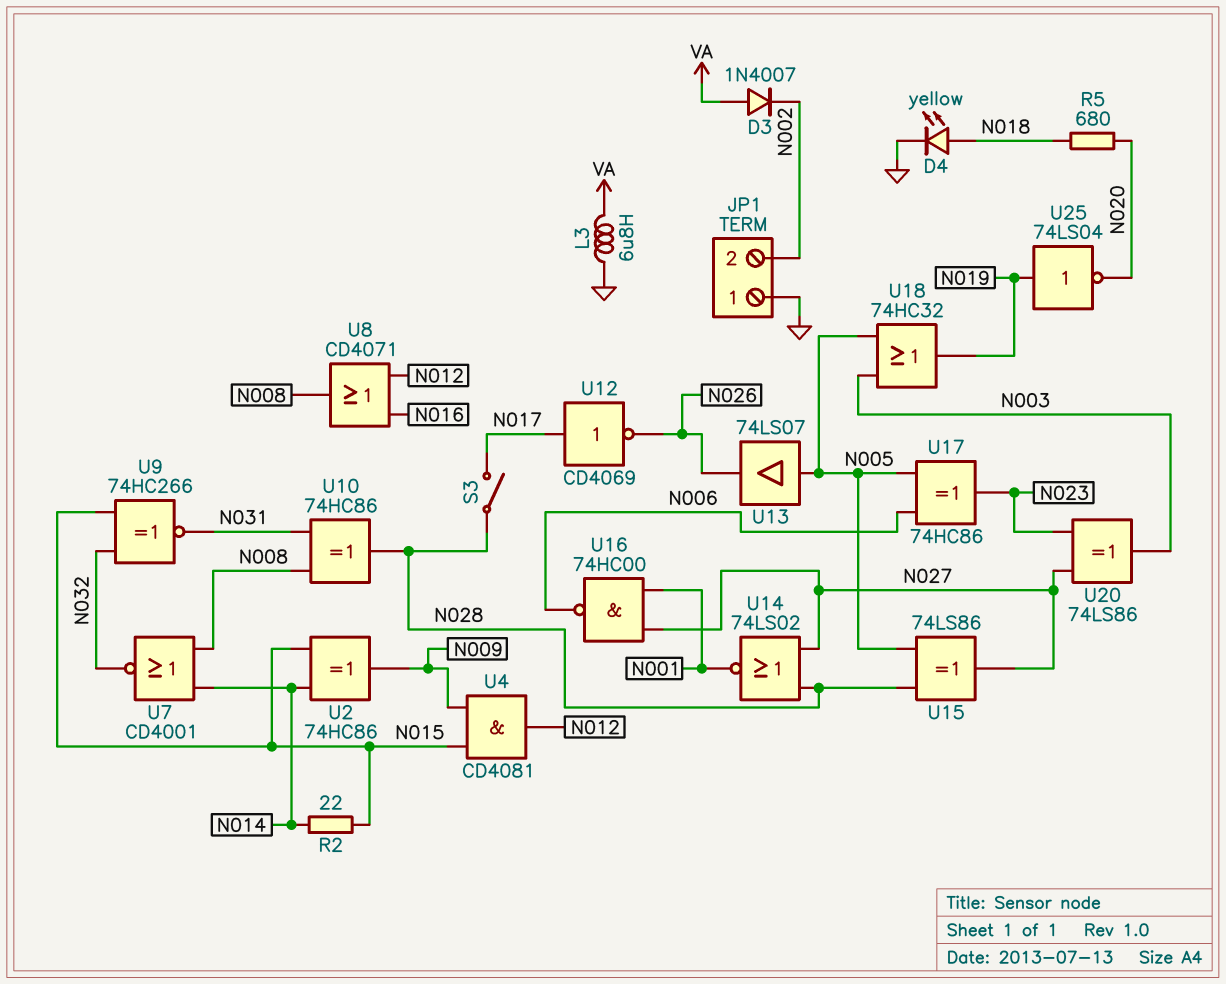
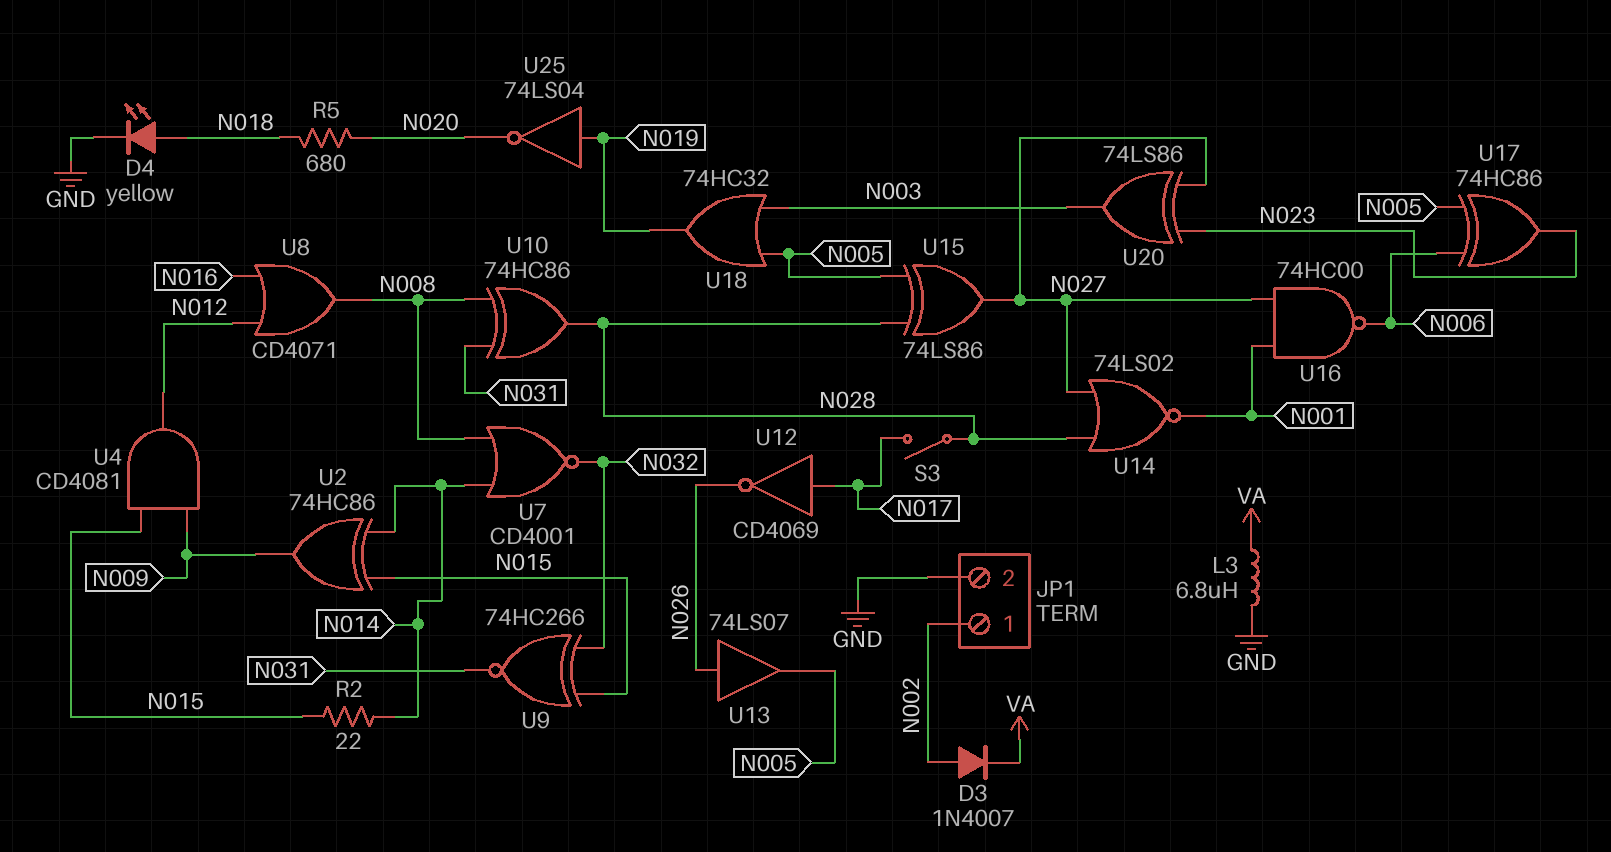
D3: diode 1N4007 (A VA, K N002) -> diode 1N4007 (A N002, K VA)
JP1 pin 1: GND -> N002
JP1 pin 2: N002 -> GND
U13: buffer 74LS07 (in N005, out N026) -> buffer 74LS07 (in N026, out N005)

